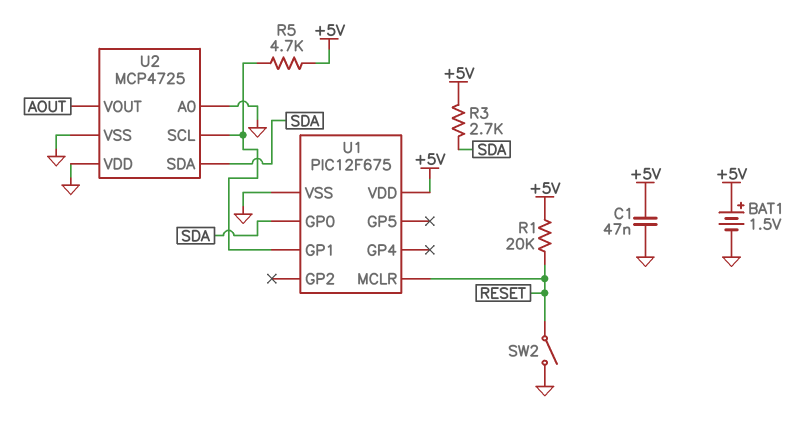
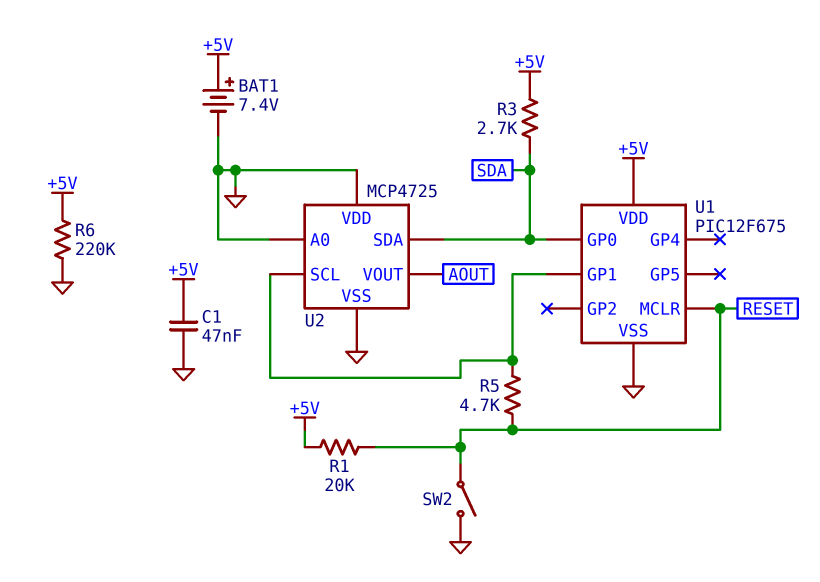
BAT1: 1.5V (plus +5V, minus GND) -> 7.4V (plus +5V, minus GND)
R5: 4.7k (+5V, U1/GP1) -> 4.7k (RESET, U1/GP1)
R6: none -> 220k (+5V, GND)

